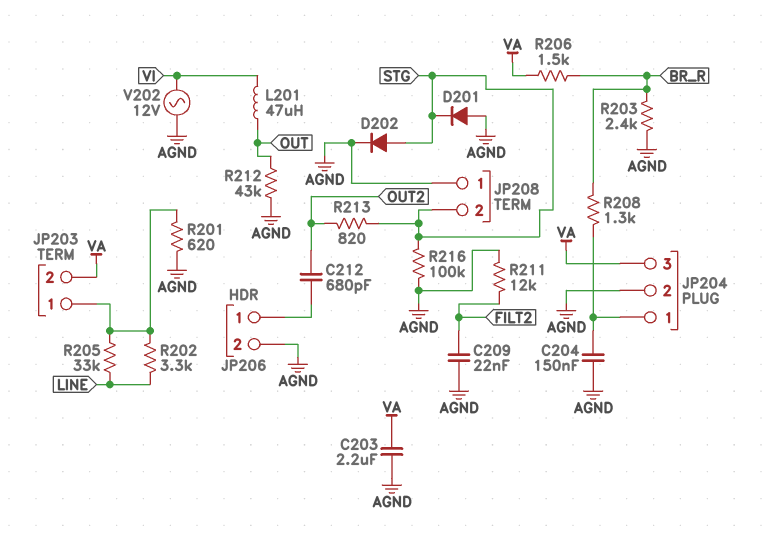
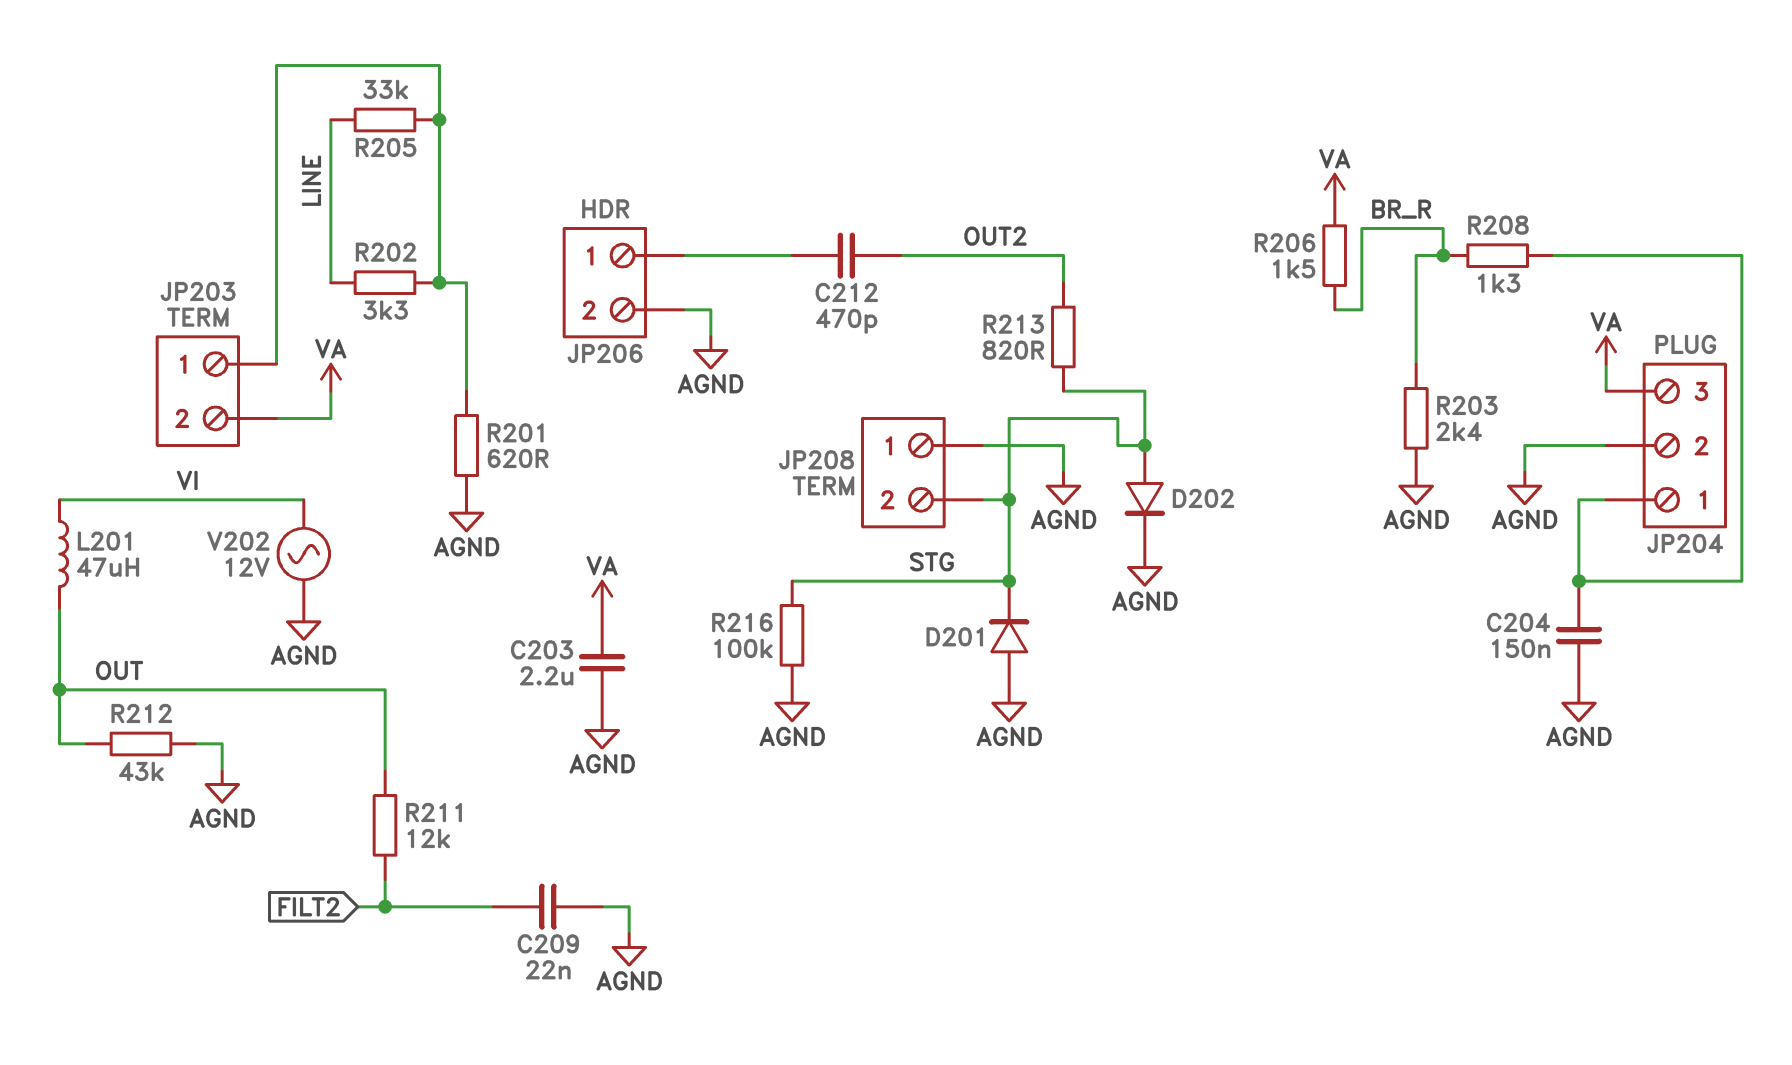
C212: 680pF (JP206/1, OUT2) -> 470pF (JP206/1, OUT2)
R211: 12k (AGND, FILT2) -> 12k (FILT2, OUT)

